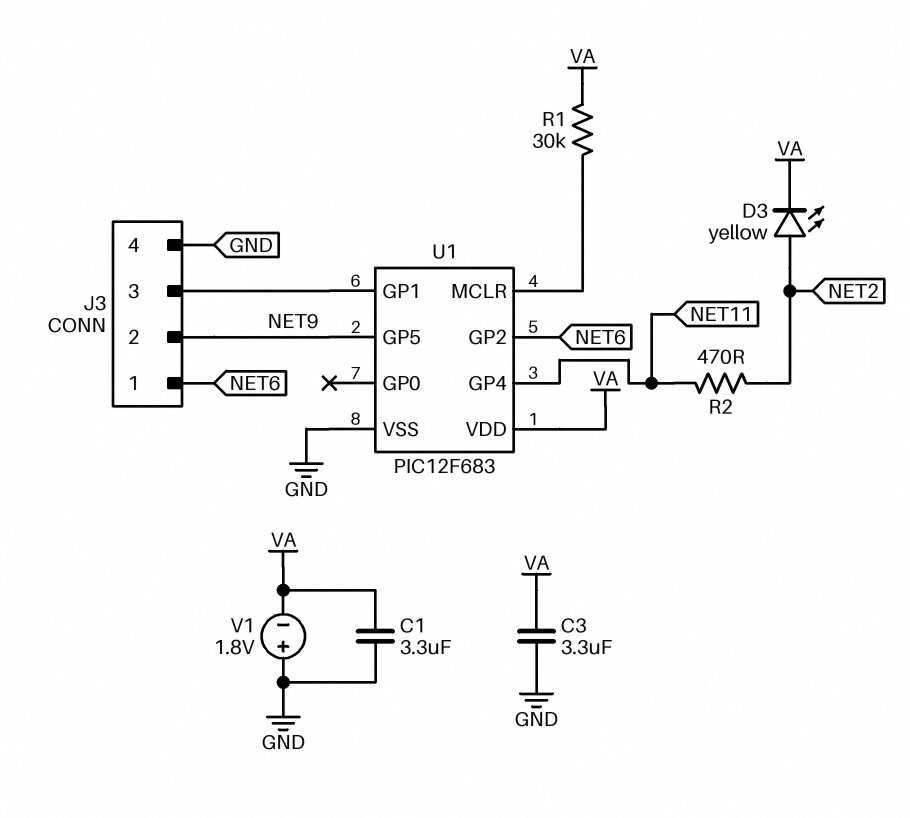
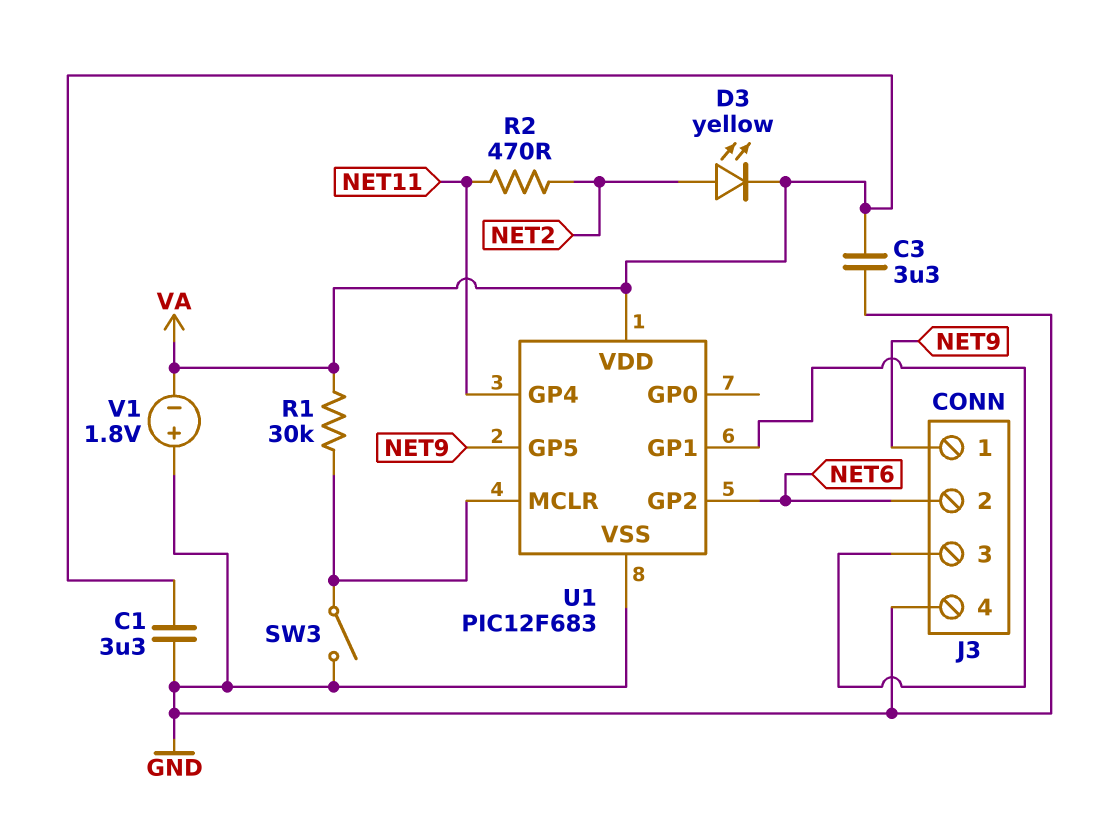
J3 pin 1: NET6 -> NET9
J3 pin 2: NET9 -> NET6
SW3: none -> switch (GND, U1/MCLR)

